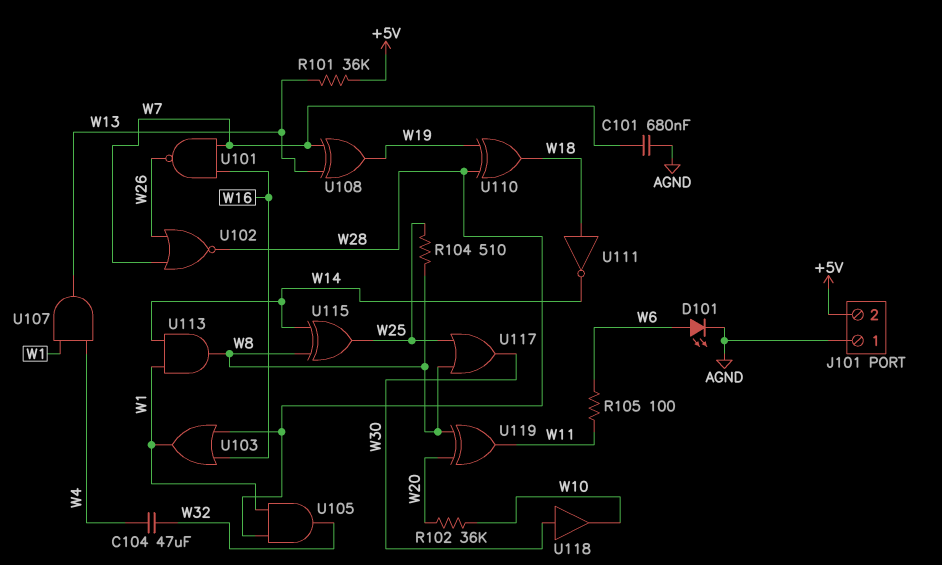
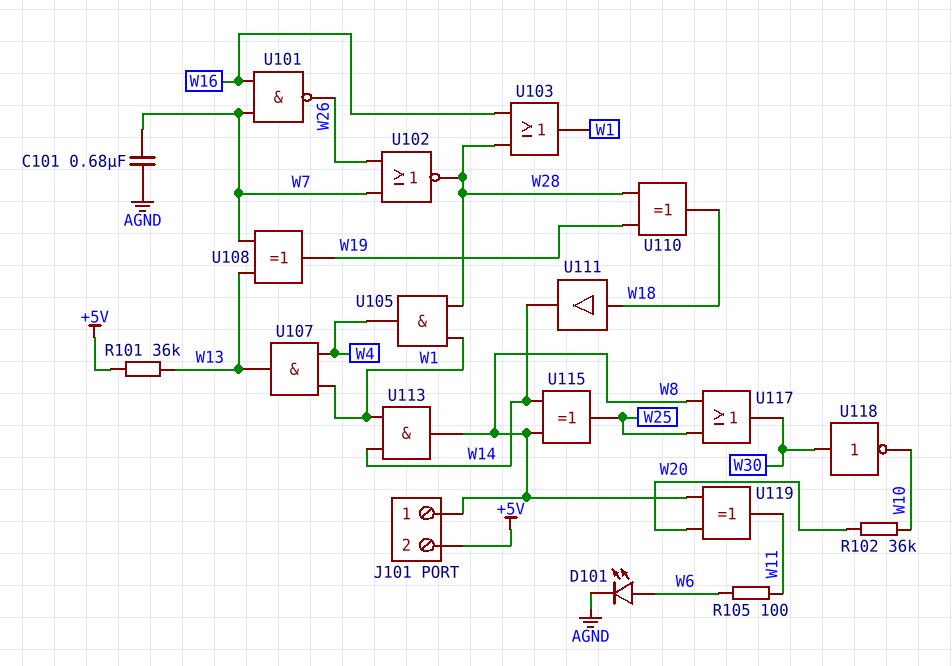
C104: 47uF (W4, W32) -> none
J101 pin 1: AGND -> W8
R104: 510 (W8, W25) -> none
U105: AND (in W1, in W28, out W32) -> AND (in W1, in W28, out W4)
U111: NOT (in W18, out W14) -> buffer (in W18, out W14)
U118: buffer (in W30, out W10) -> NOT (in W30, out W10)

